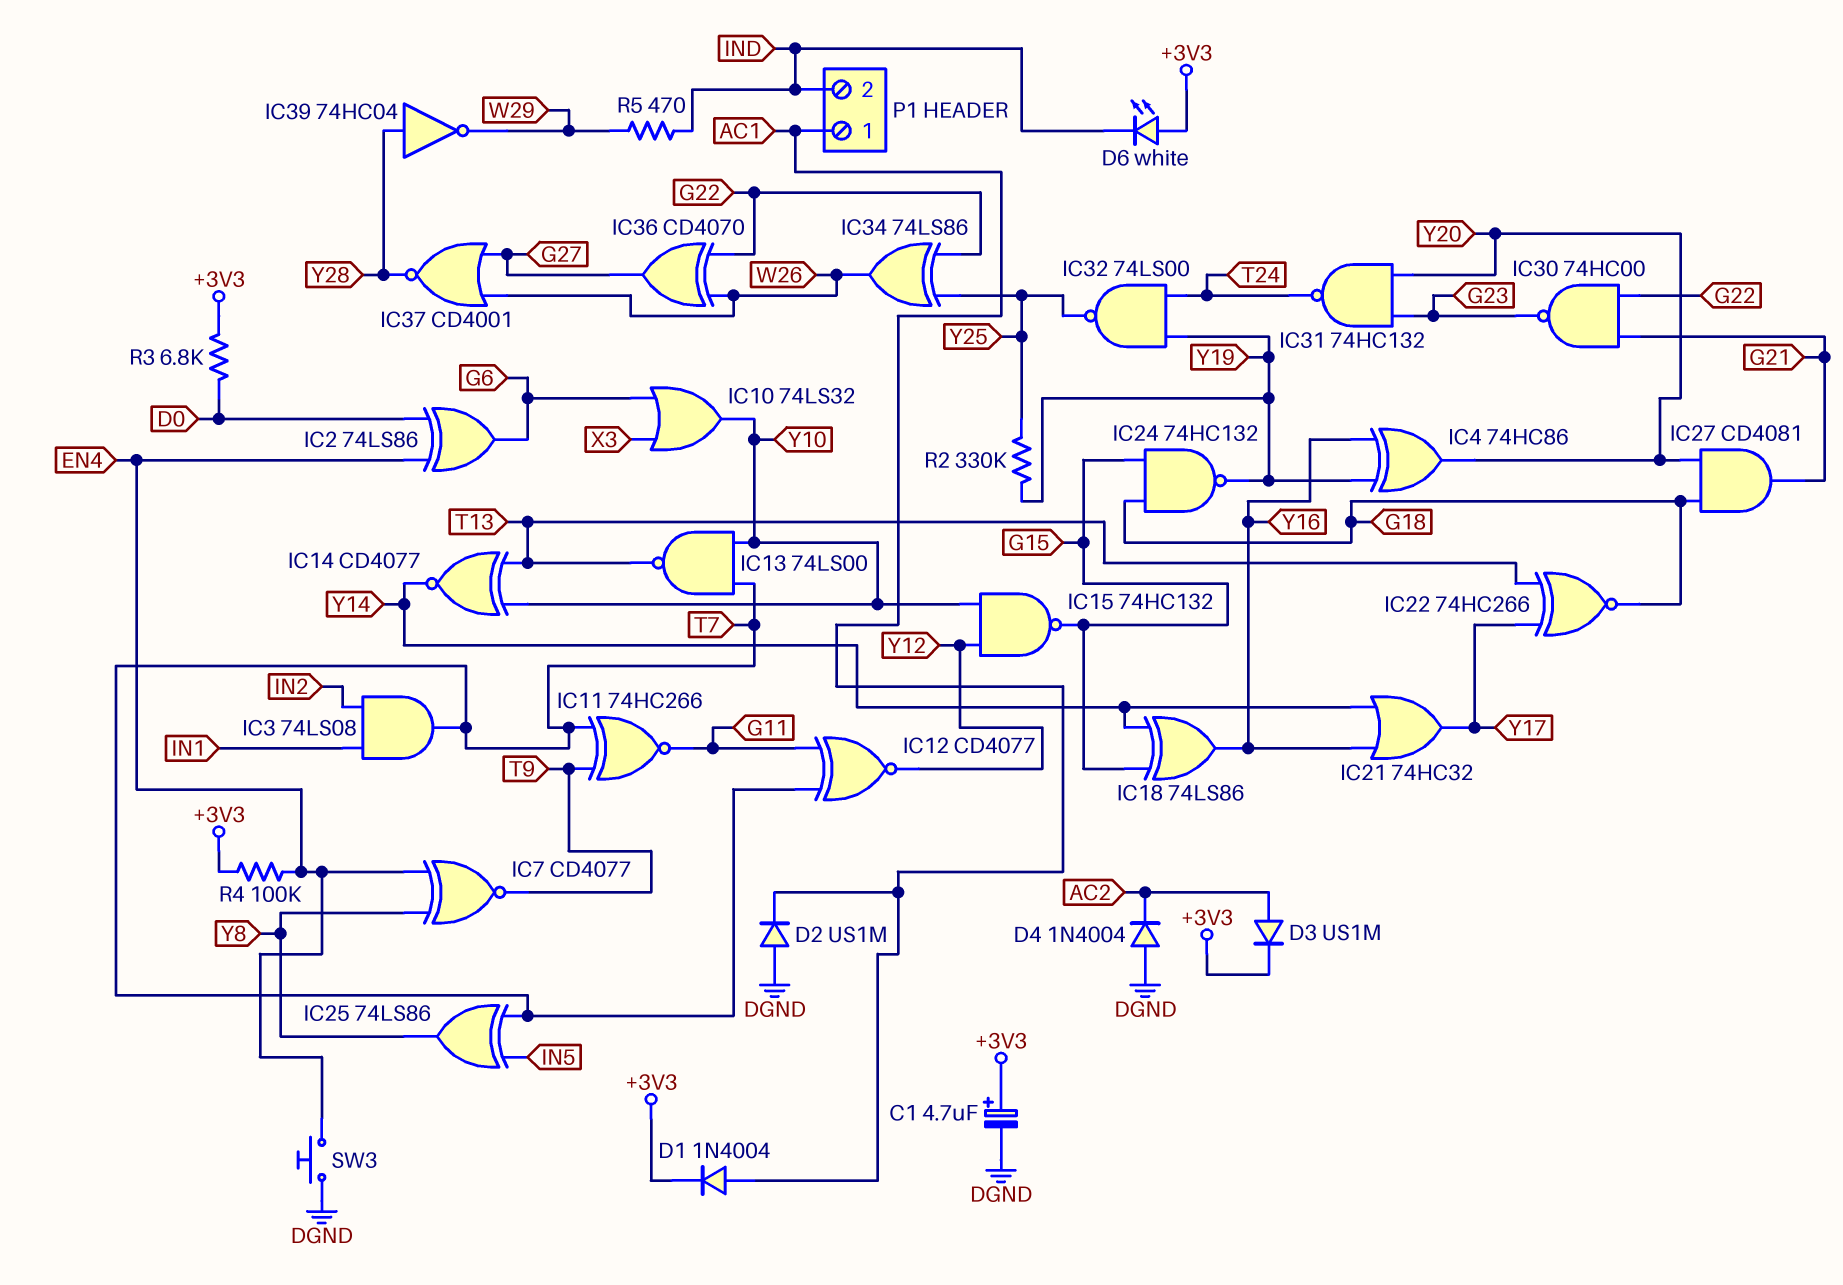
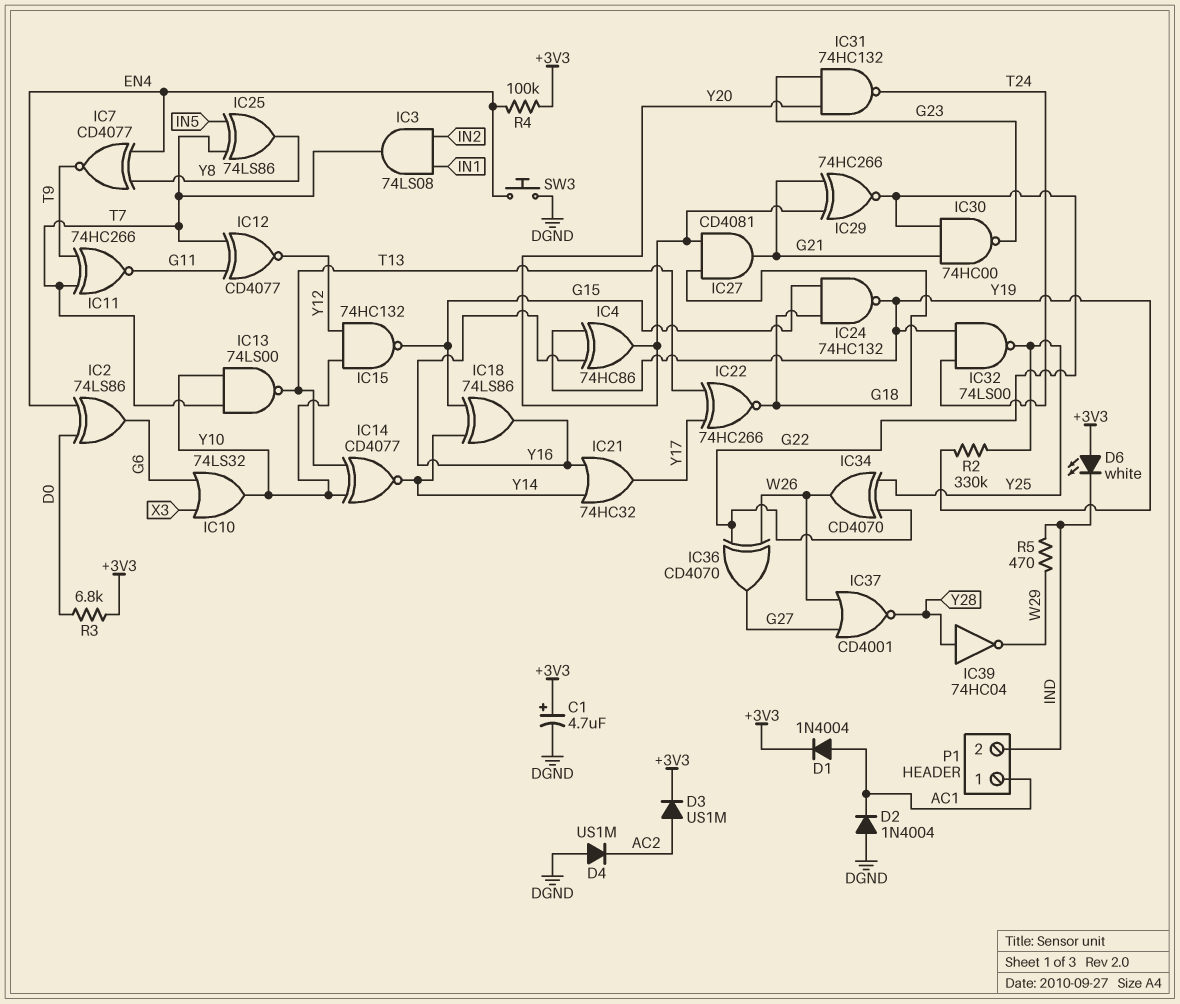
D2: diode US1M (A DGND, K AC1) -> diode 1N4004 (A DGND, K AC1)
D4: diode 1N4004 (A DGND, K AC2) -> diode US1M (A DGND, K AC2)
IC29: none -> XNOR 74HC266 (in G21, in Y20, out G22)
IC34: XOR 74LS86 (in G22, in Y25, out W26) -> XOR CD4070 (in G22, in Y25, out W26)

